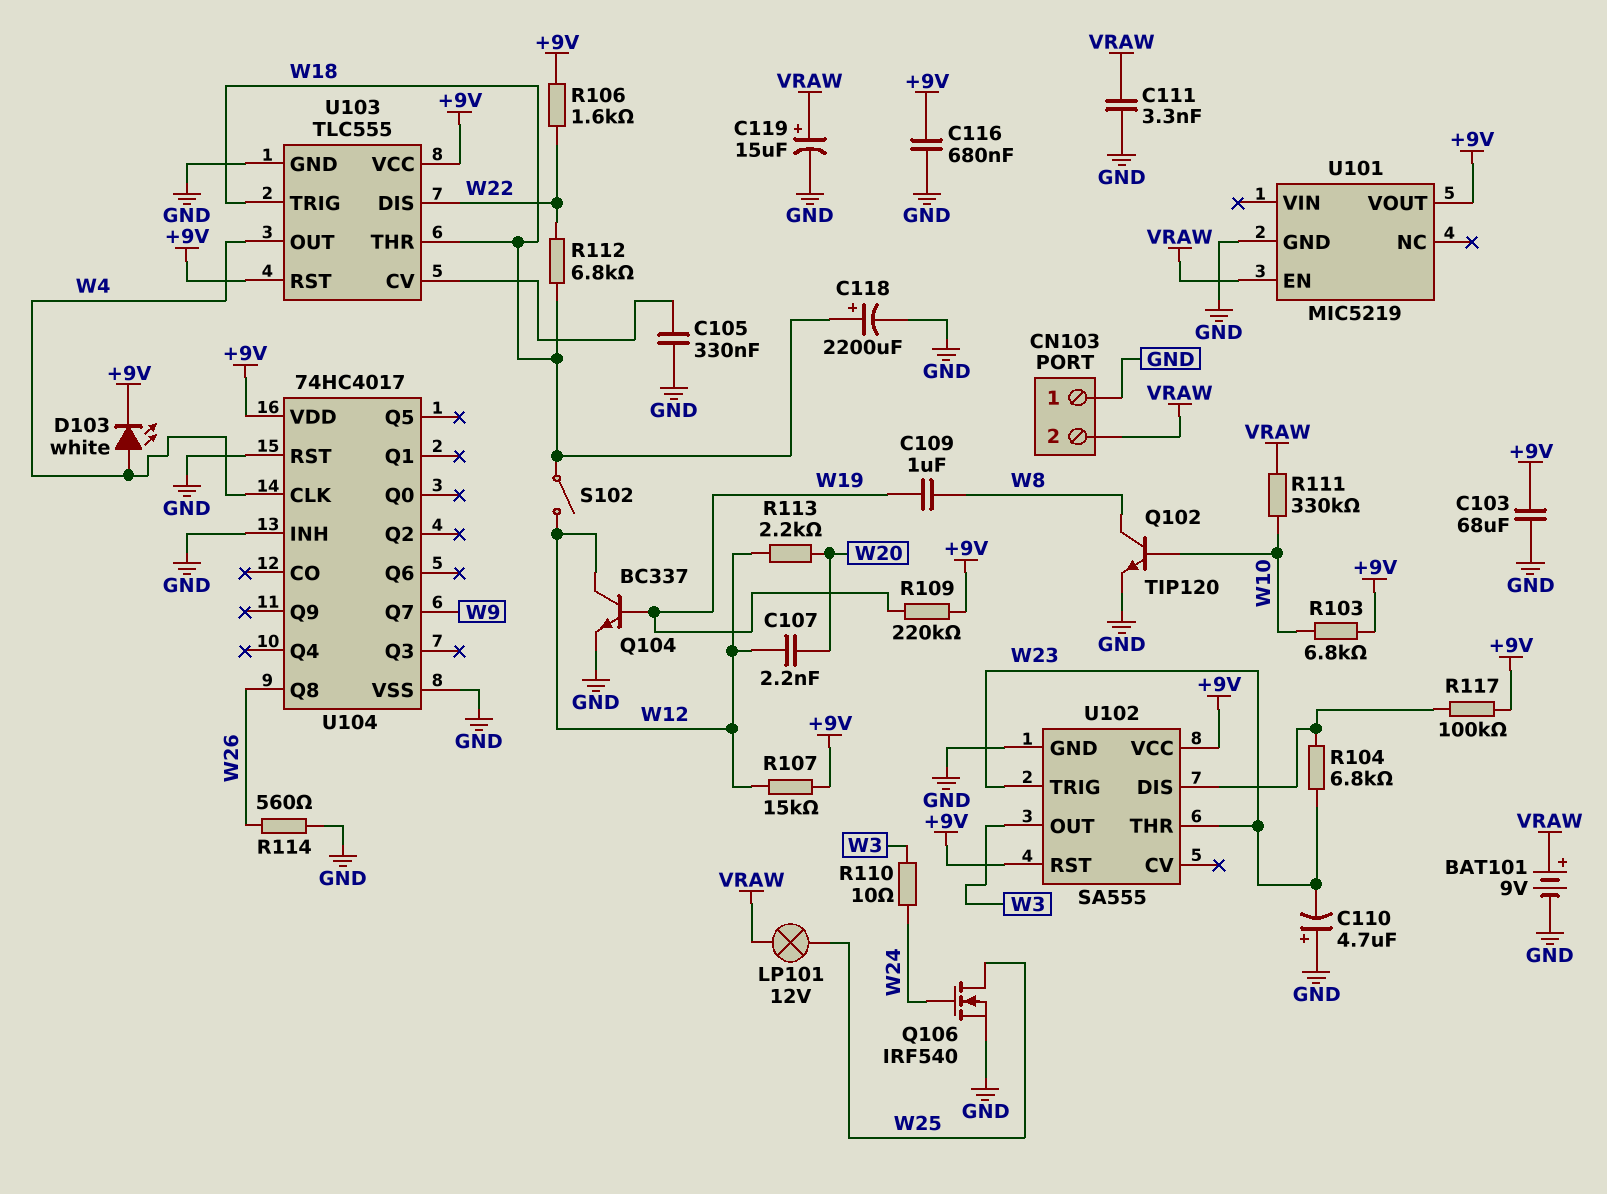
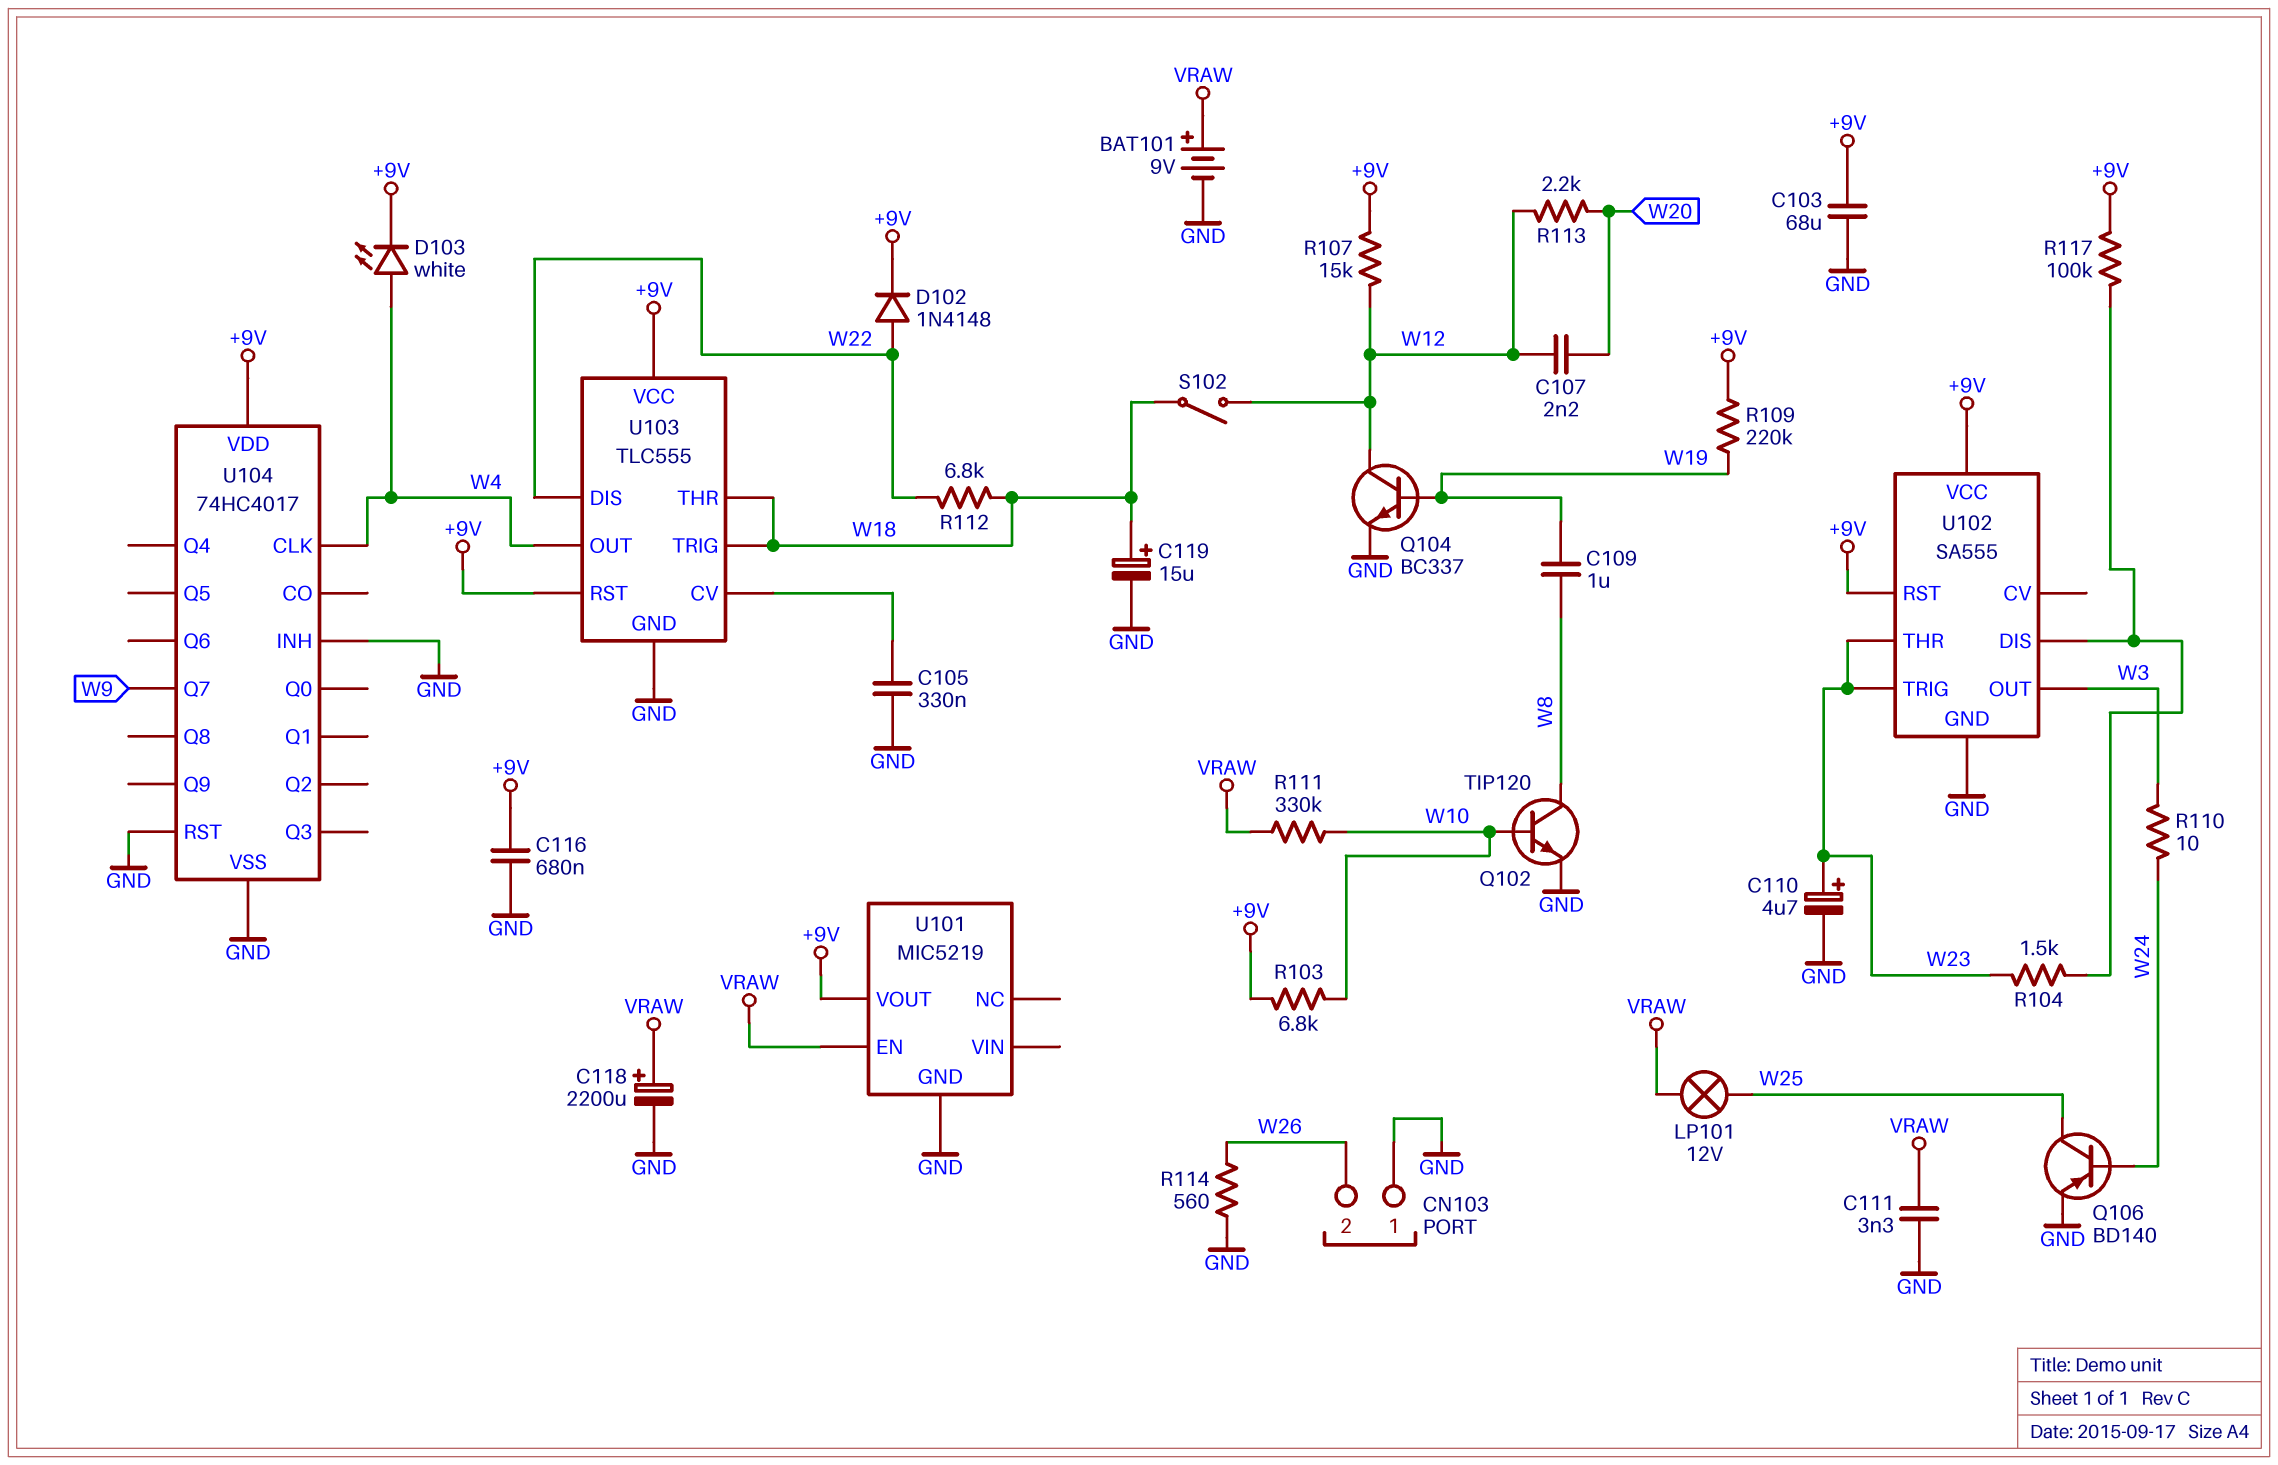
C110: 4.7uF (plus GND, minus W23) -> 4.7uF (plus W23, minus GND)
C118: 2200uF (plus W18, minus GND) -> 2200uF (plus VRAW, minus GND)
C119: 15uF (plus VRAW, minus GND) -> 15uF (plus W18, minus GND)
CN103 pin 2: VRAW -> W26
D102: none -> diode 1N4148 (A W22, K +9V)
Q106: NMOS IRF540 (G W24, D W25, S GND) -> PNP BD140 (B W24, C W25, E GND)
R104: 6.8k (U102/DIS, W23) -> 1.5k (U102/DIS, W23)
R106: 1.6k (+9V, W22) -> none
U104 pin Q8: W26 -> none

